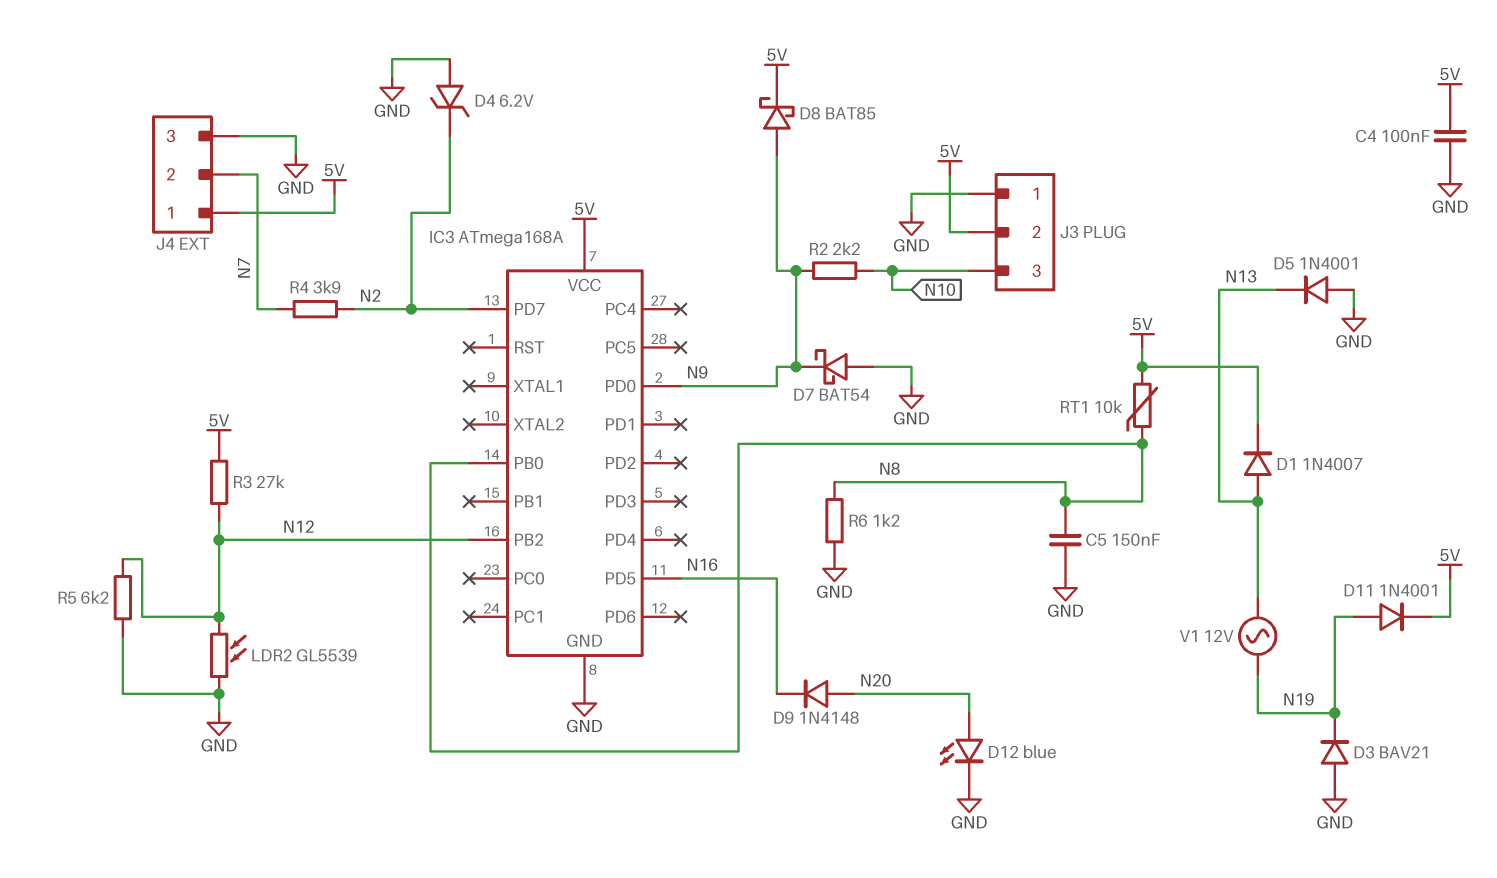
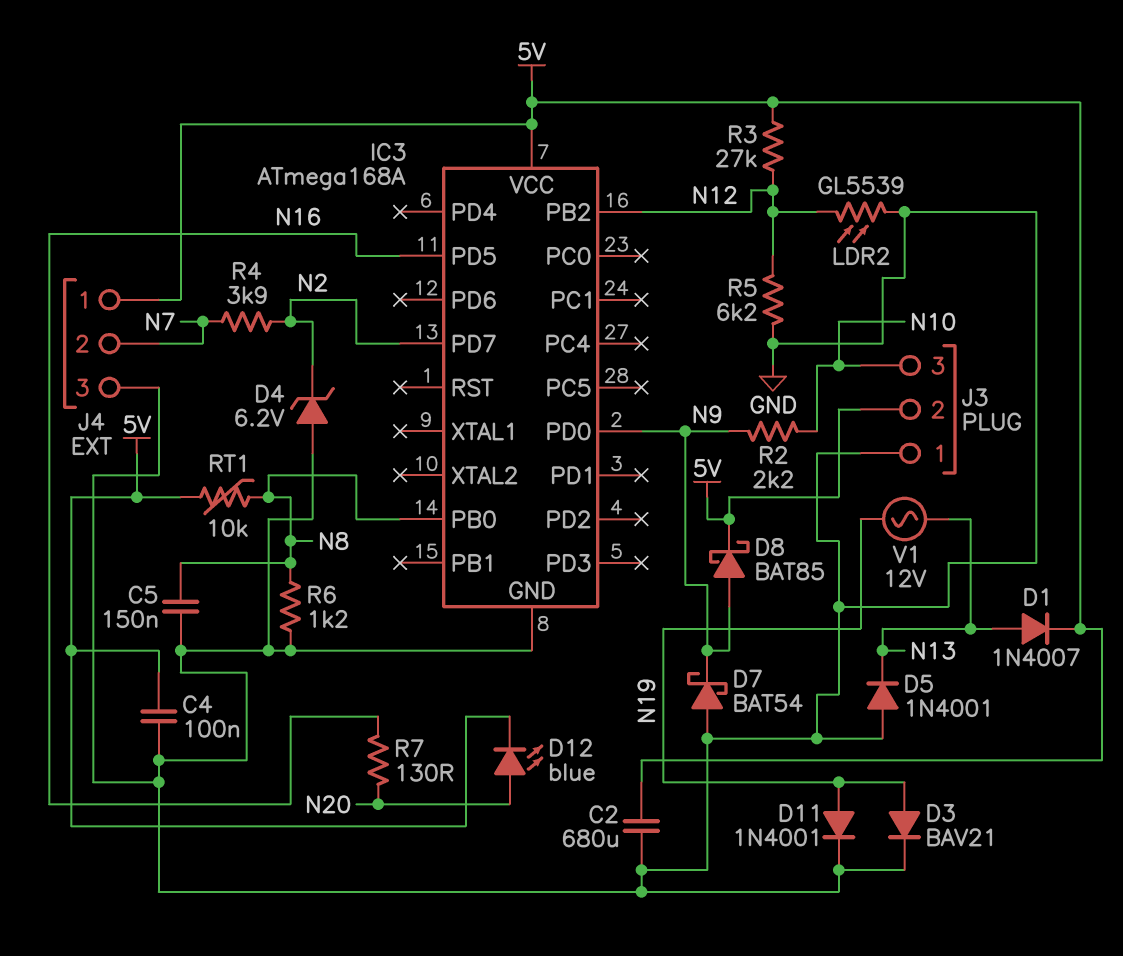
C2: none -> 680uF (5V, GND)
D3: diode BAV21 (A GND, K N19) -> diode BAV21 (A N19, K GND)
D9: diode 1N4148 (A N20, K N16) -> none
D11: diode 1N4001 (A N19, K 5V) -> diode 1N4001 (A N19, K GND)
D12: LED blue (A N20, K GND) -> LED blue (A N20, K 5V)
R7: none -> 130 (N16, N20)

